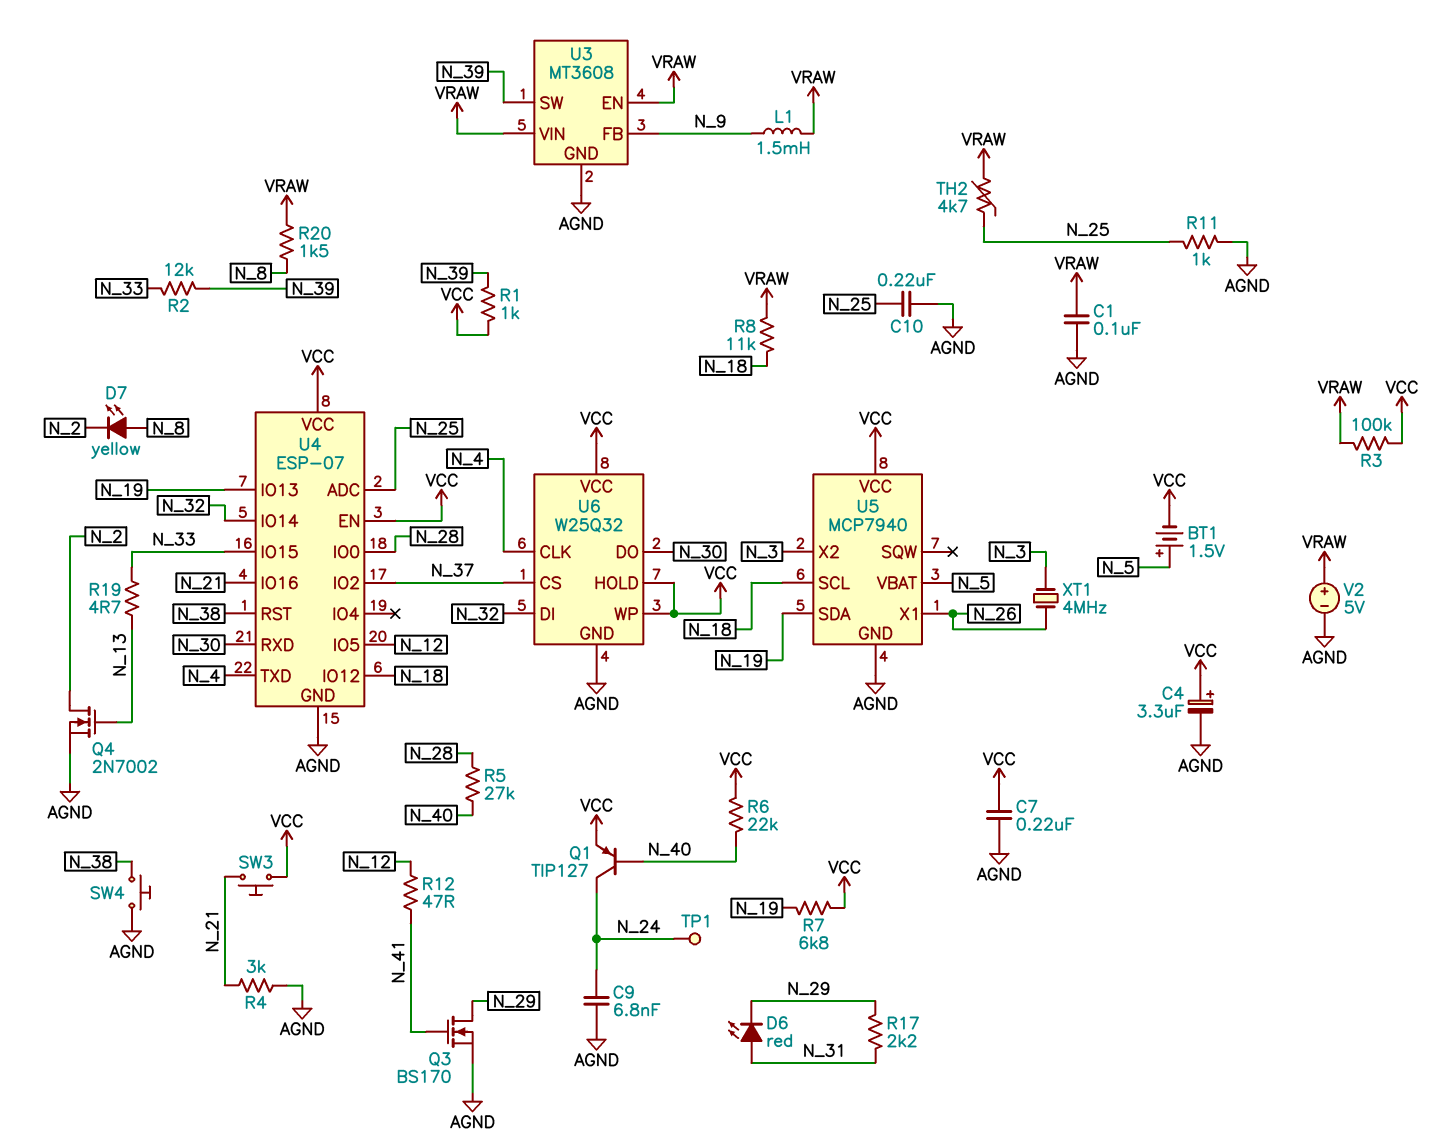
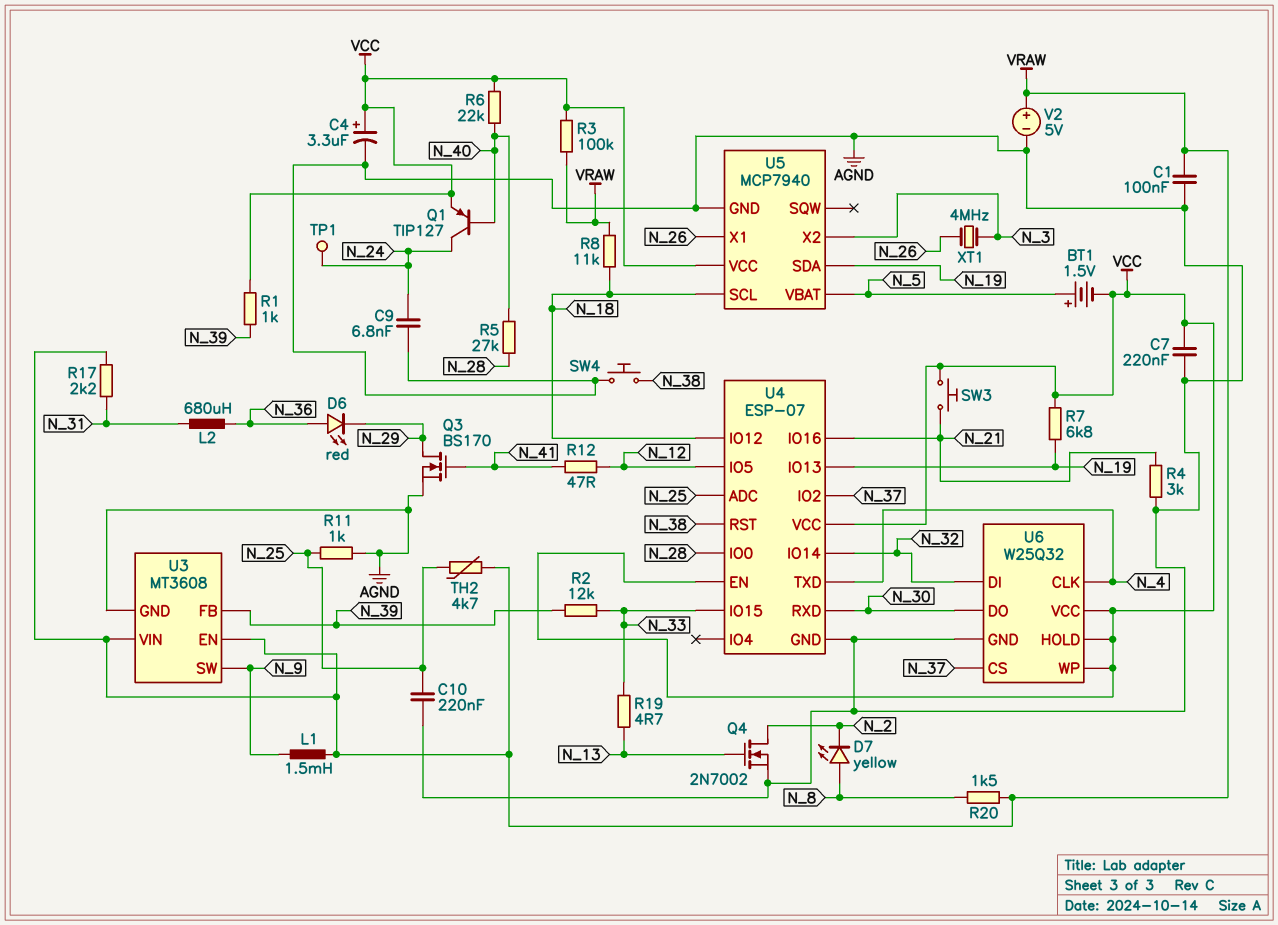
D6: LED red (A N_31, K N_29) -> LED red (A N_36, K N_29)
L2: none -> 680uH (N_31, N_36)
R17: 2.2k (N_29, N_31) -> 2.2k (N_31, VRAW)
U3 pin FB: N_9 -> N_39
U3 pin SW: N_39 -> N_9

